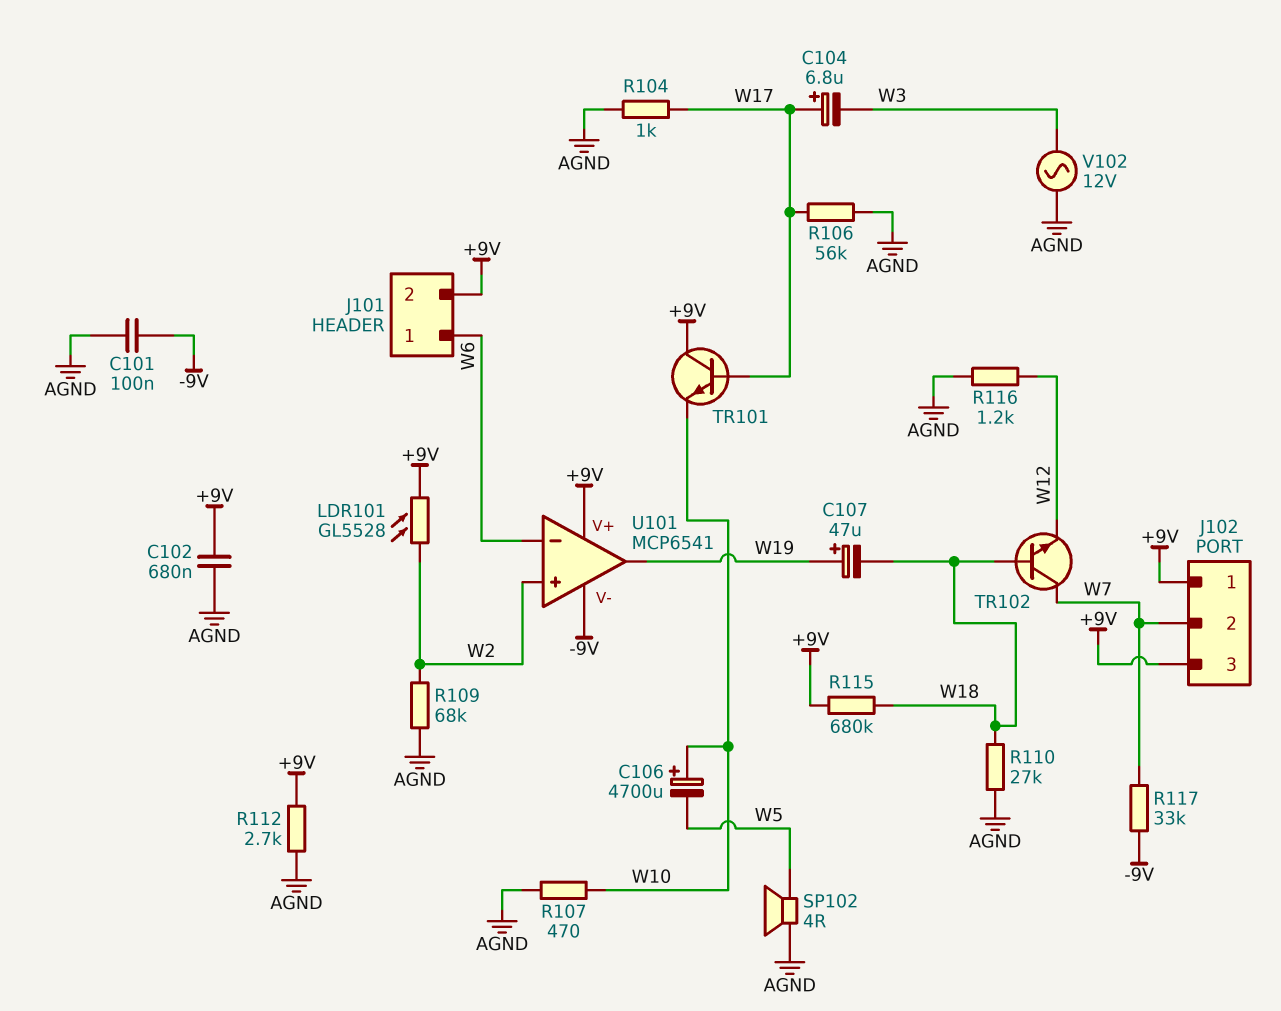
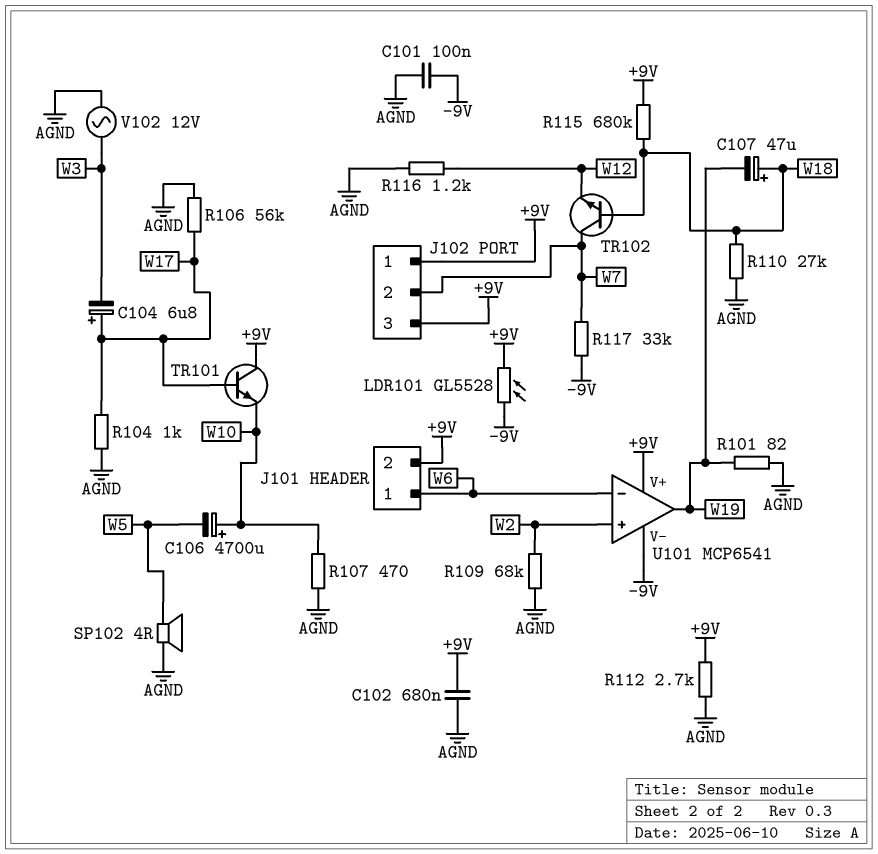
C107: 47uF (plus W19, minus W18) -> 47uF (plus W18, minus W19)
LDR101: GL5528 (+9V, W2) -> GL5528 (+9V, -9V)
R101: none -> 82 (AGND, W19)

